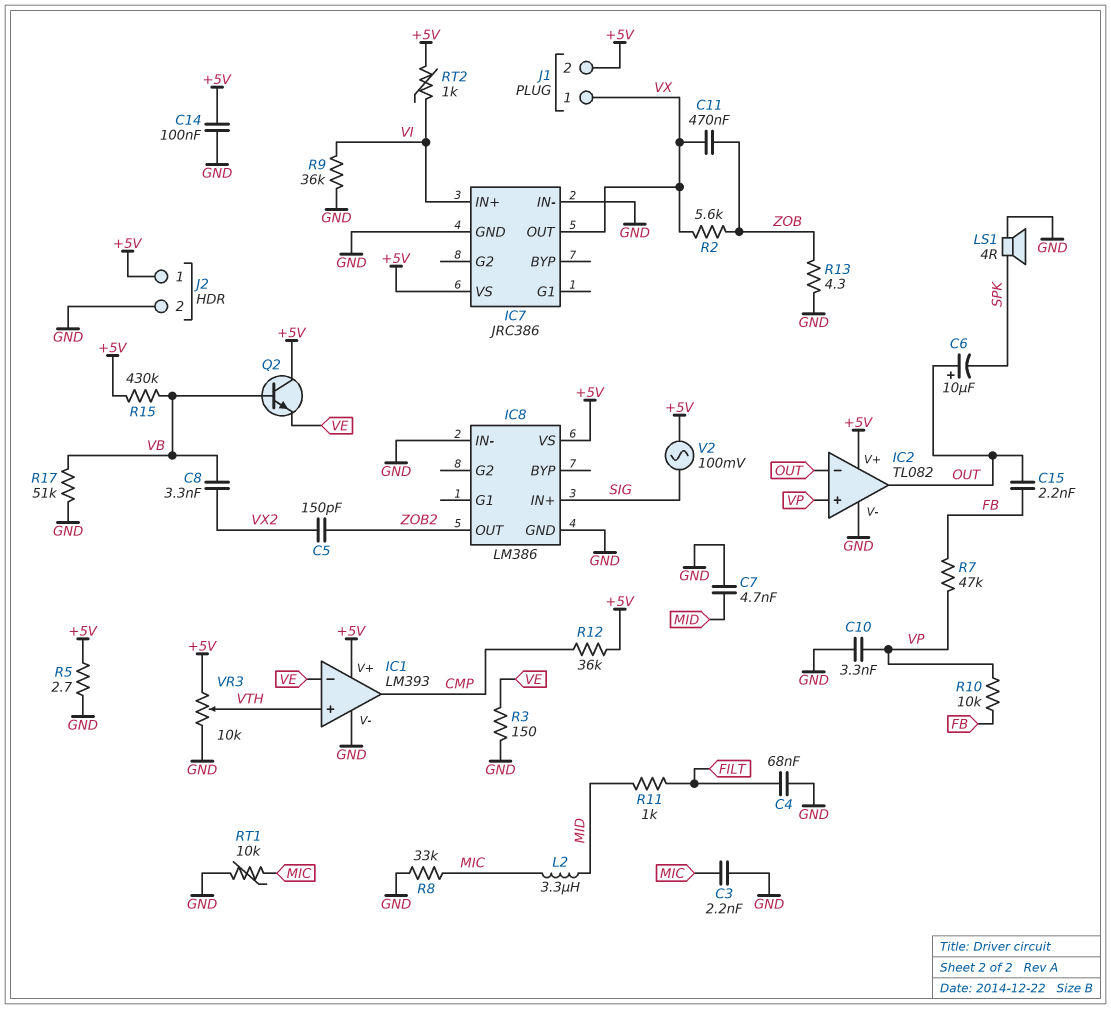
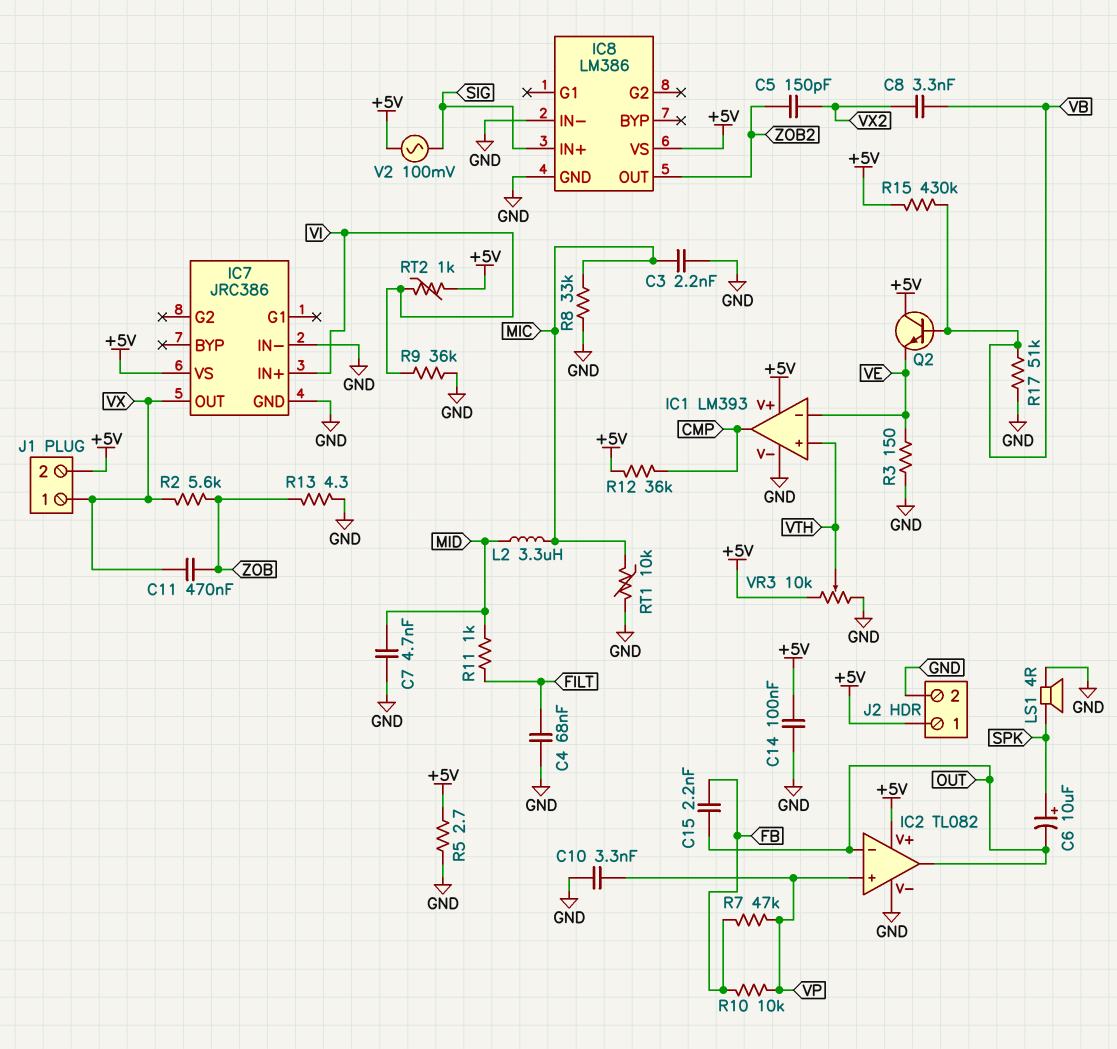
C6: 10uF (plus OUT, minus SPK) -> 10uF (plus SPK, minus OUT)

